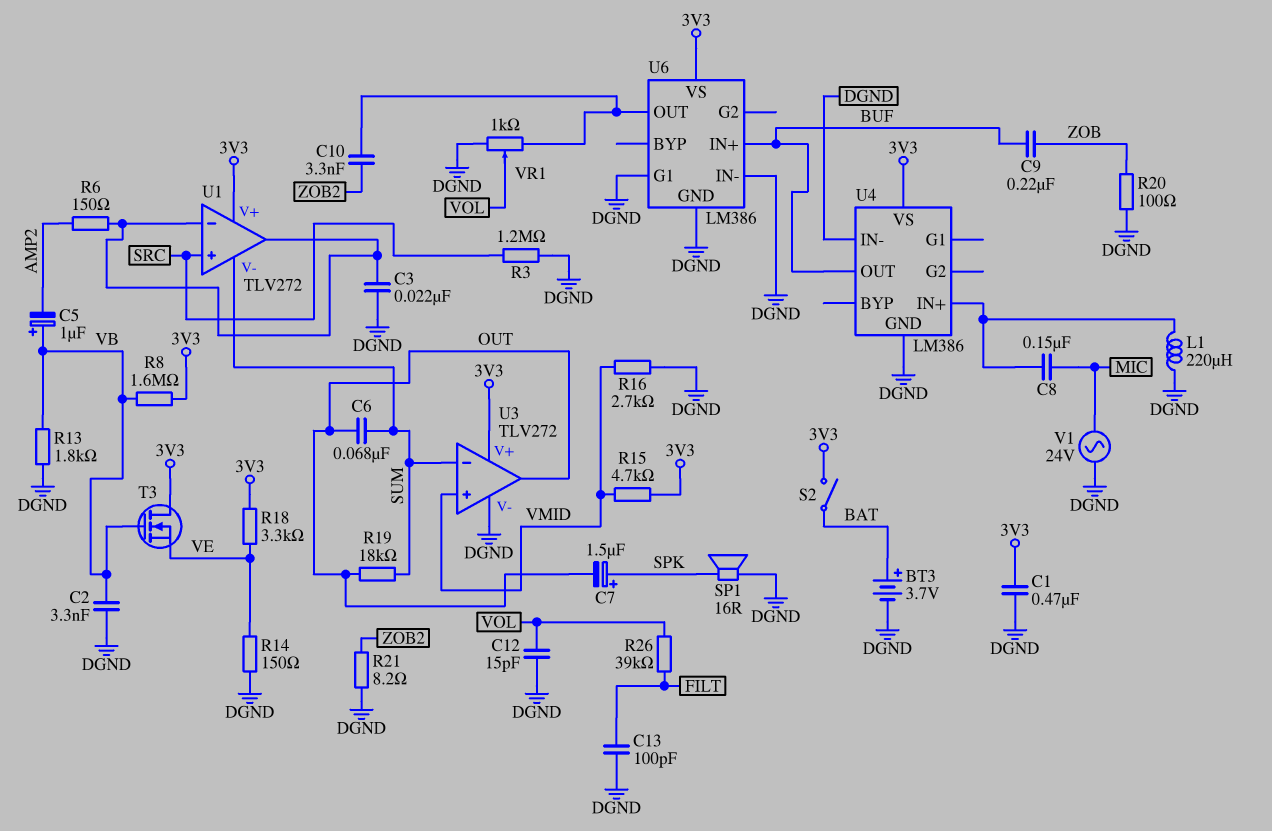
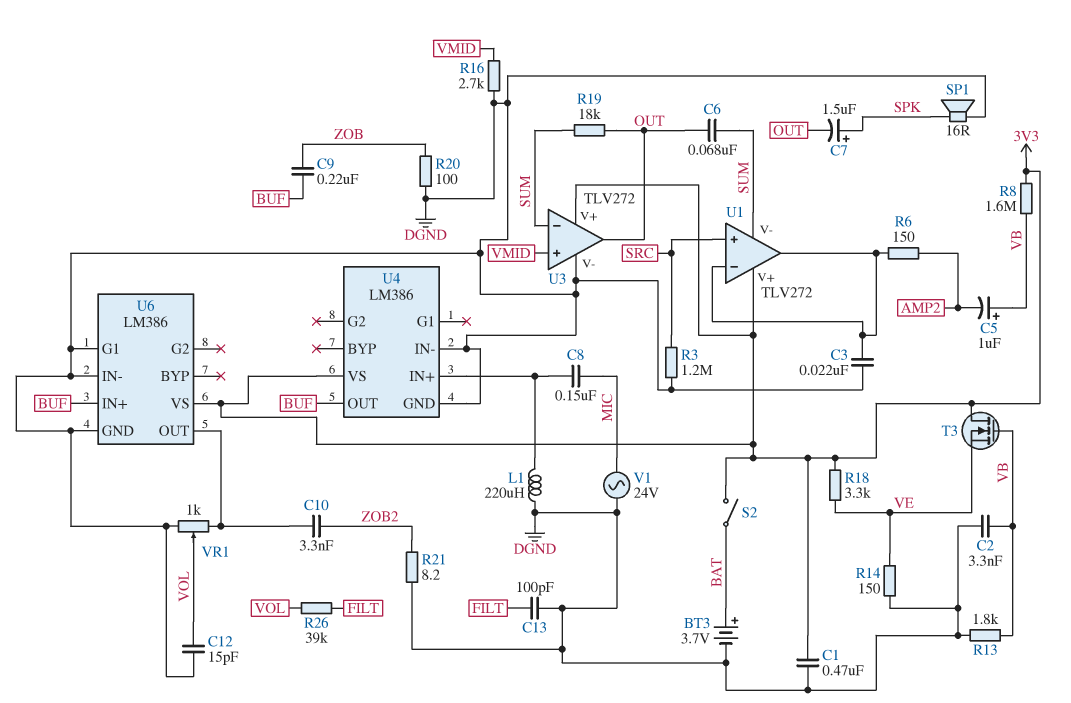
R15: 4.7k (3V3, VMID) -> none

